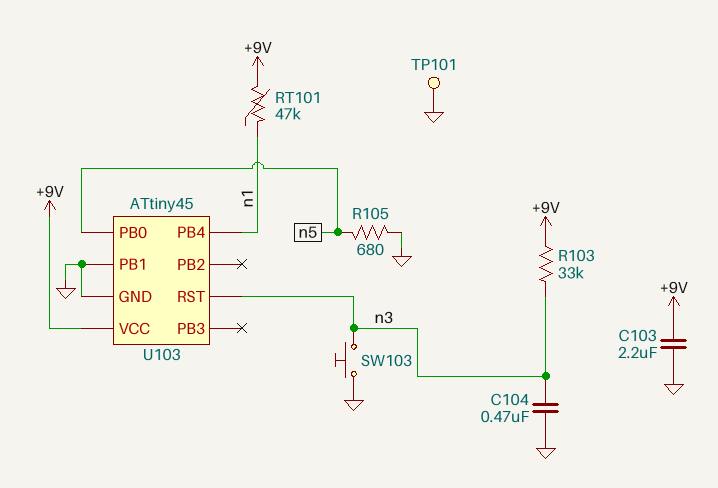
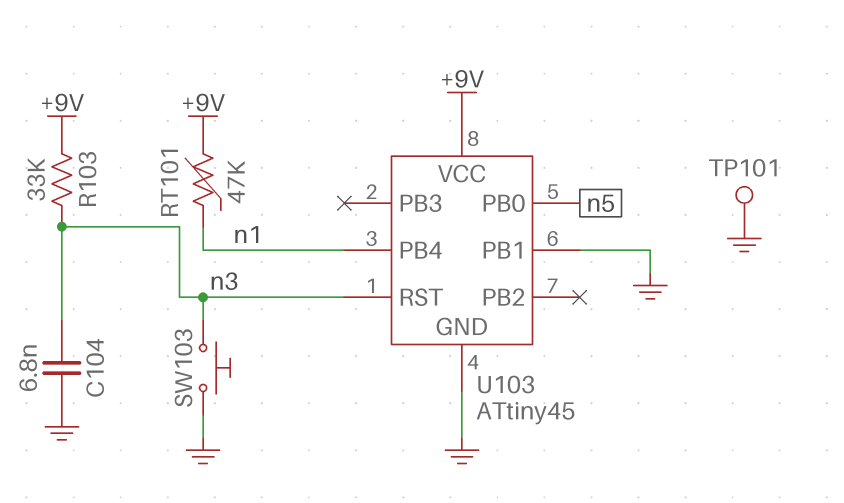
C103: 2.2uF (+9V, GND) -> none
C104: 470nF (GND, n3) -> 6.8nF (GND, n3)
R105: 680 (GND, n5) -> none

